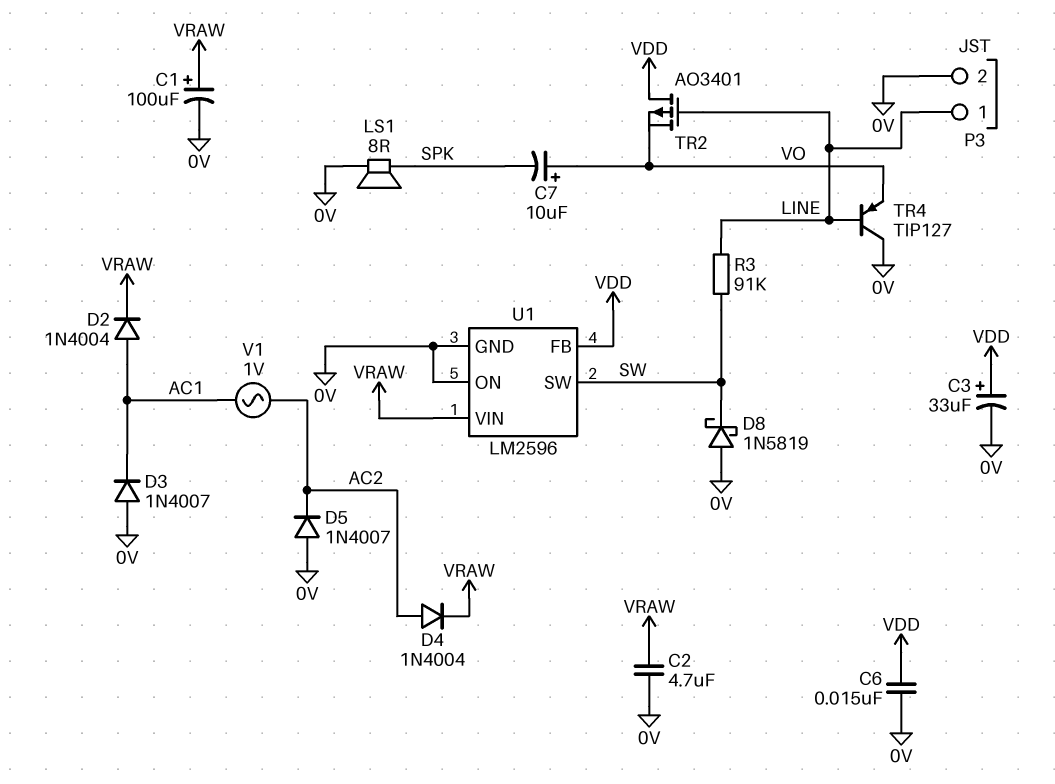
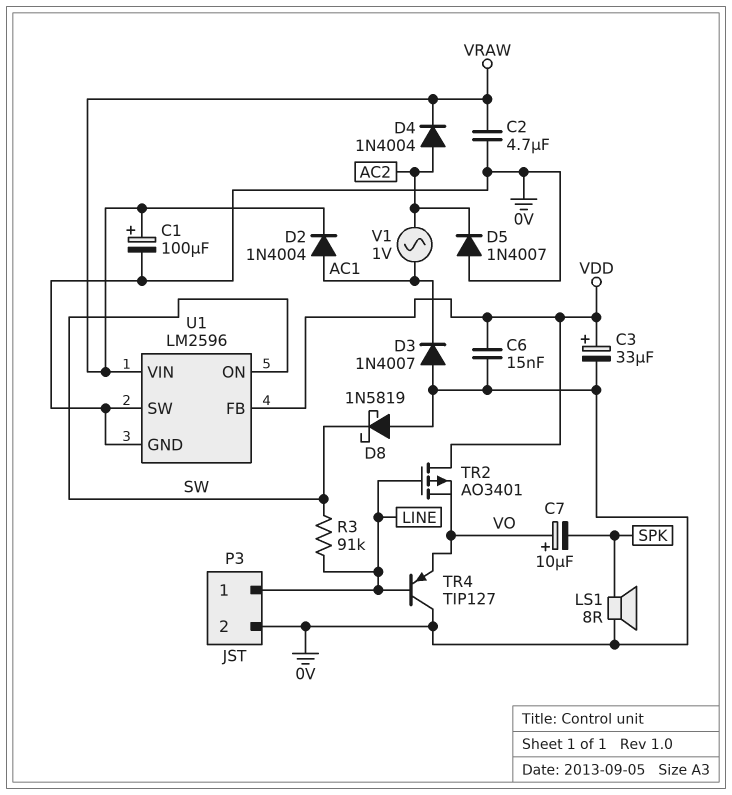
U1 pin ON: 0V -> SW
U1 pin SW: SW -> 0V

